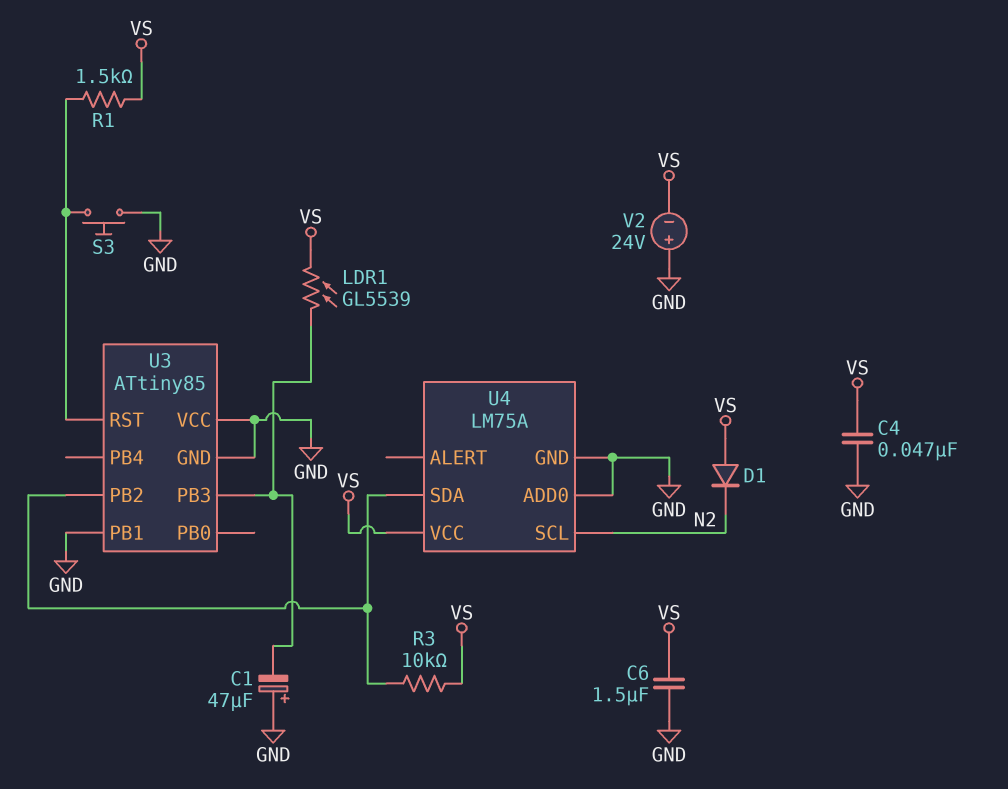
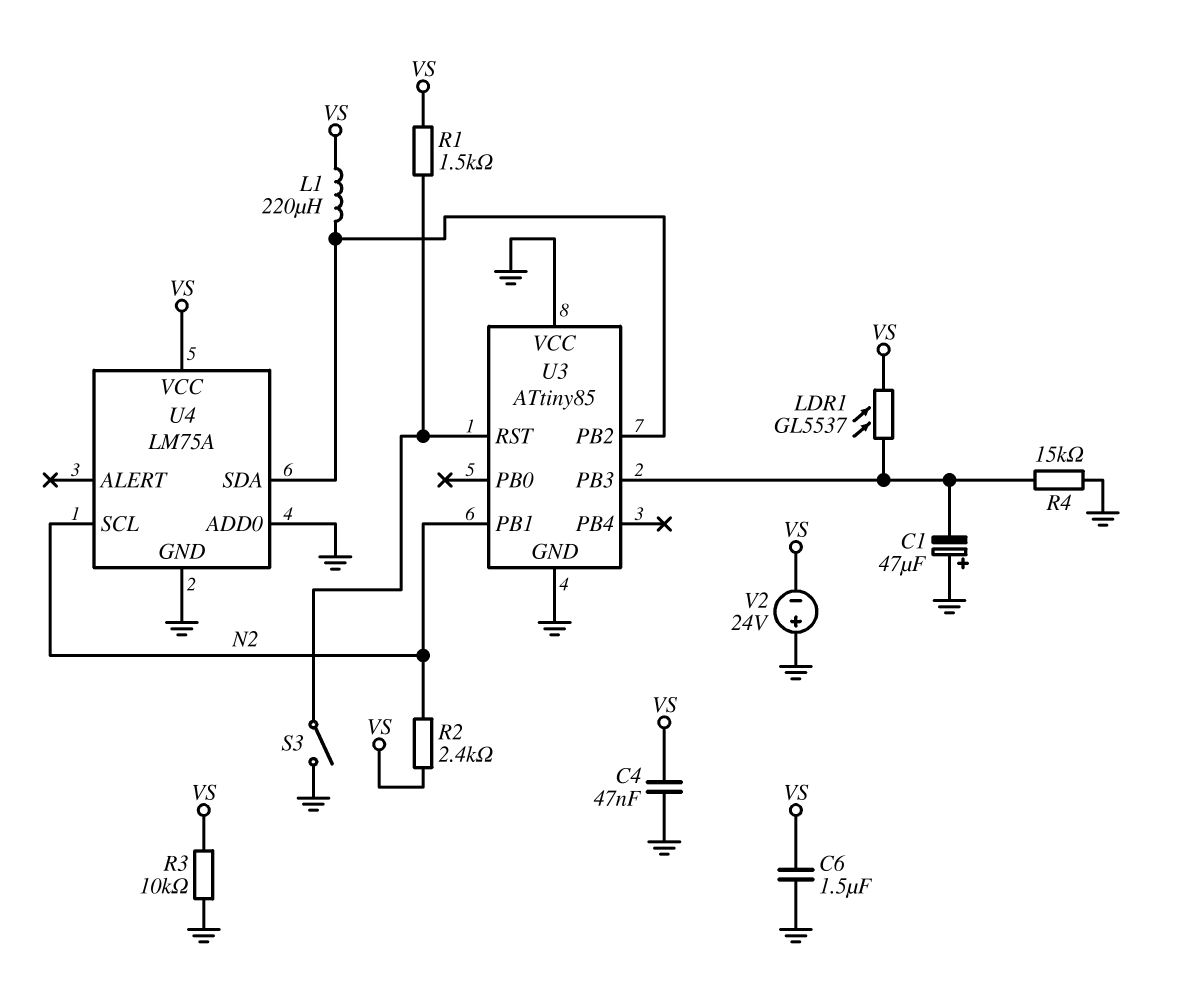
D1: diode (A VS, K N2) -> none
L1: none -> 220uH (U3/PB2, VS)
LDR1: GL5539 (U3/PB3, VS) -> GL5537 (U3/PB3, VS)
R2: none -> 2.4k (N2, VS)
R3: 10k (U3/PB2, VS) -> 10k (GND, VS)
R4: none -> 15k (GND, U3/PB3)
S3: button (GND, U3/RST) -> switch (GND, U3/RST)
U3 pin PB1: GND -> N2

